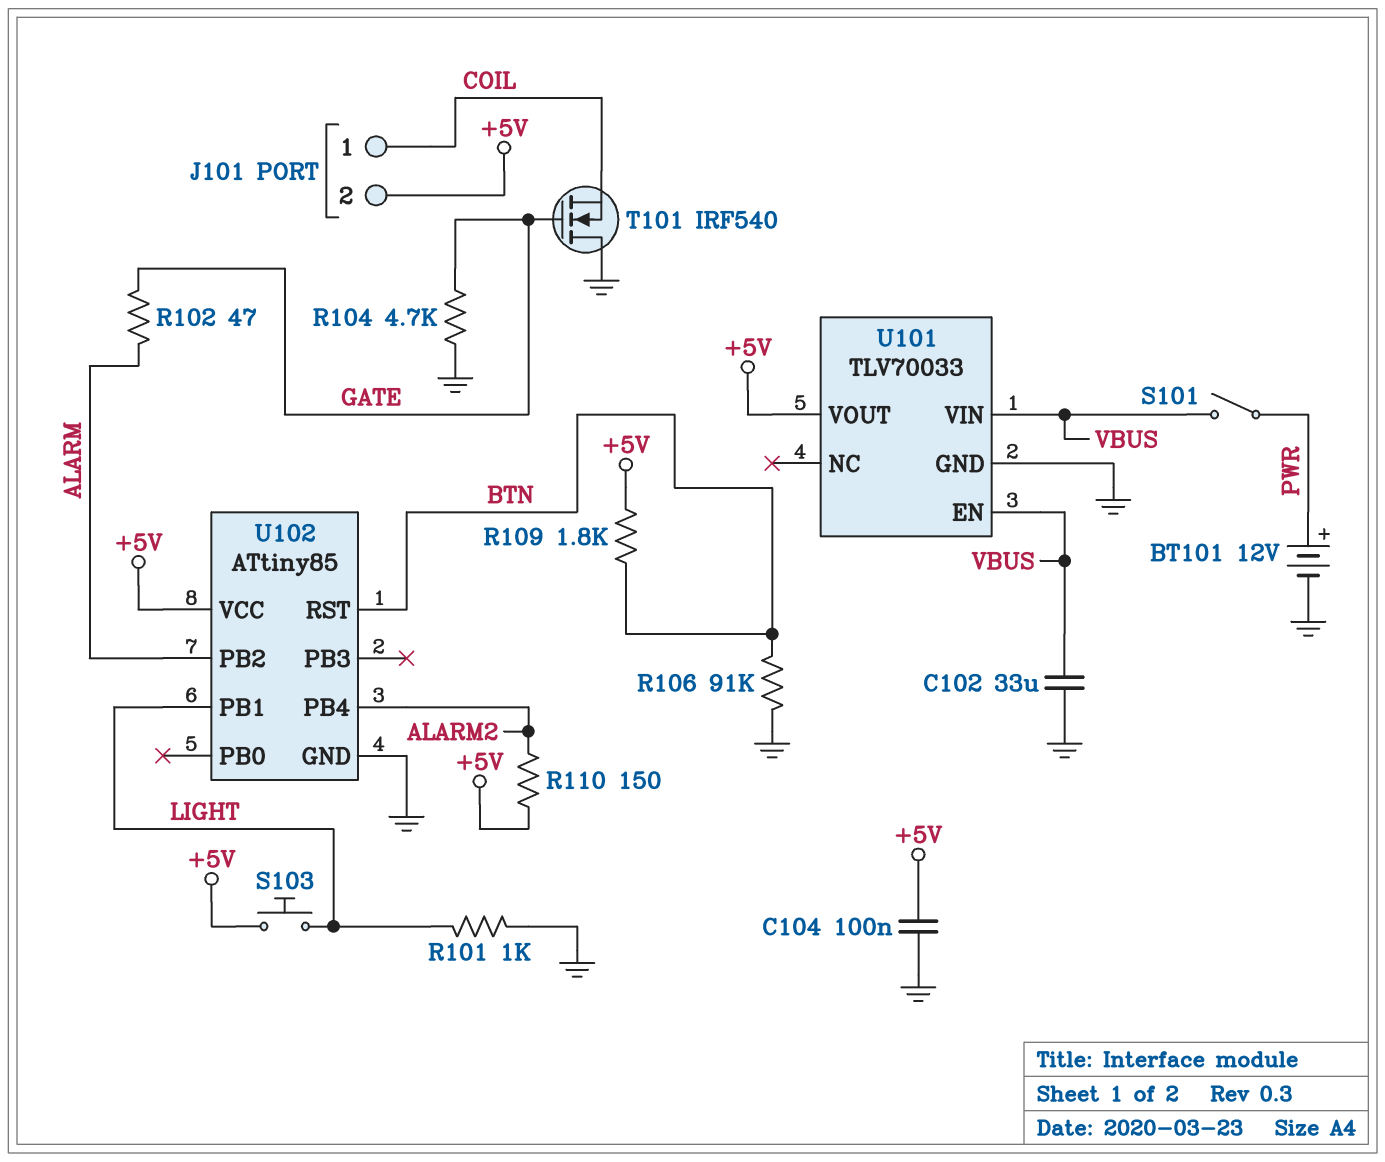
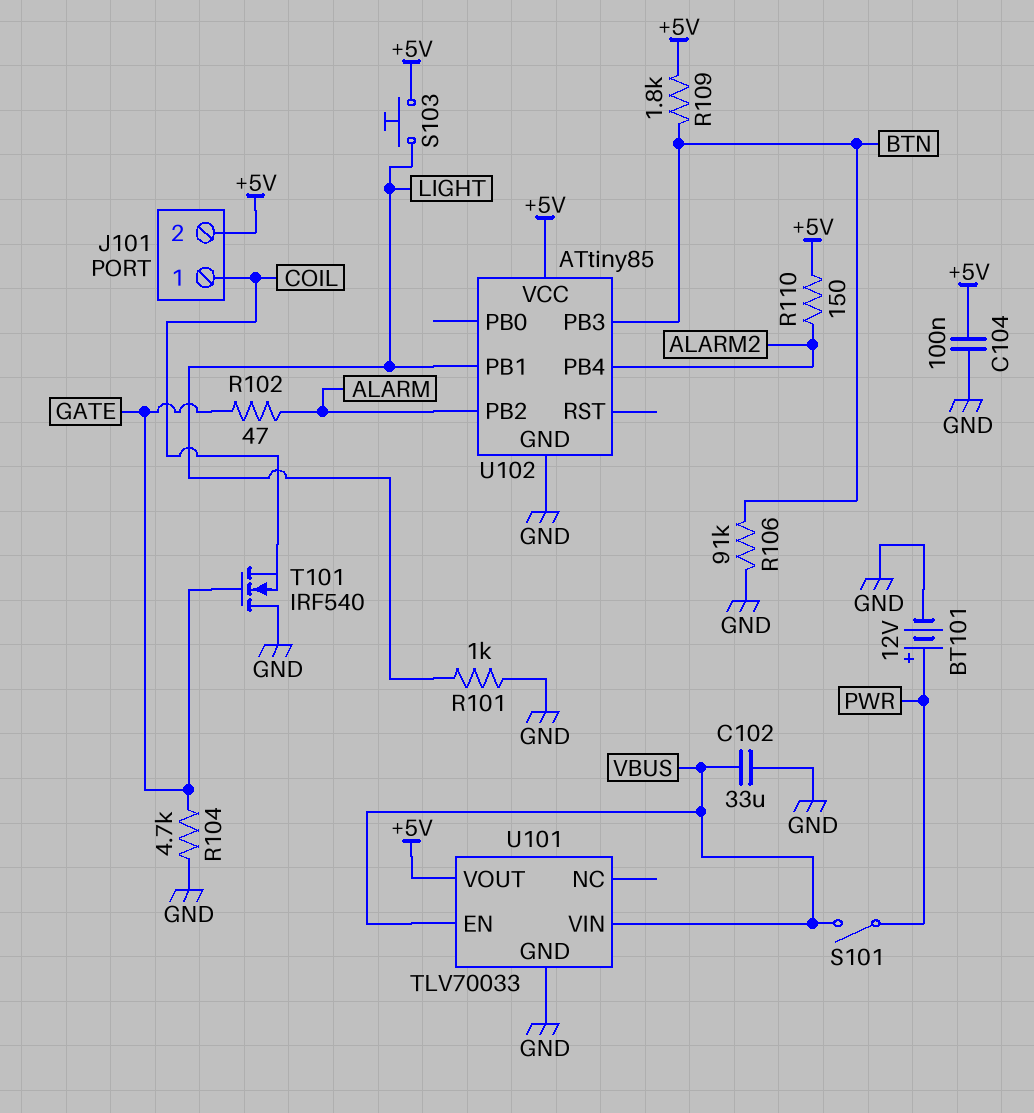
U102 pin PB3: none -> BTN
U102 pin RST: BTN -> none

